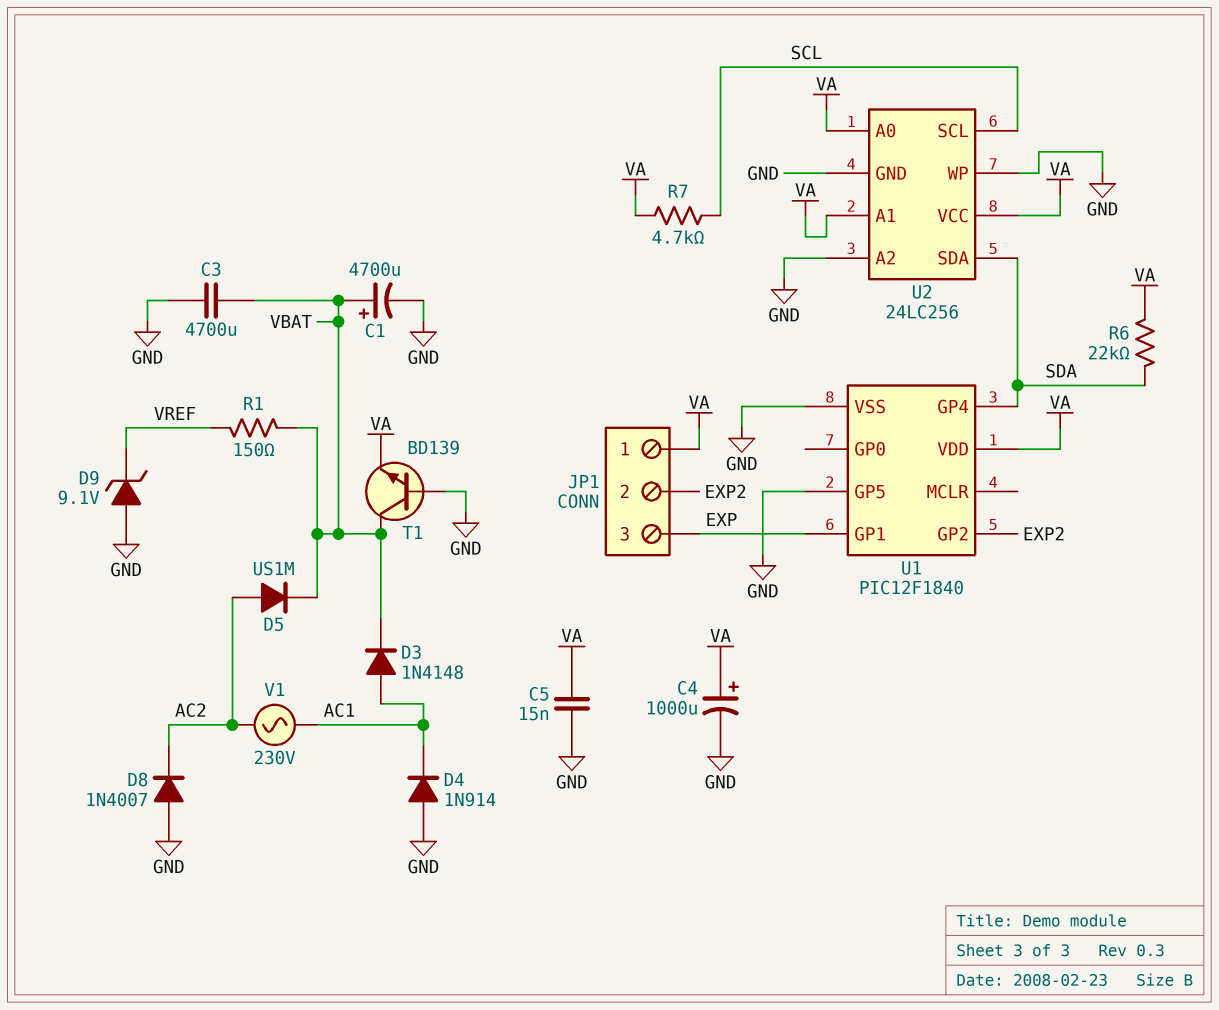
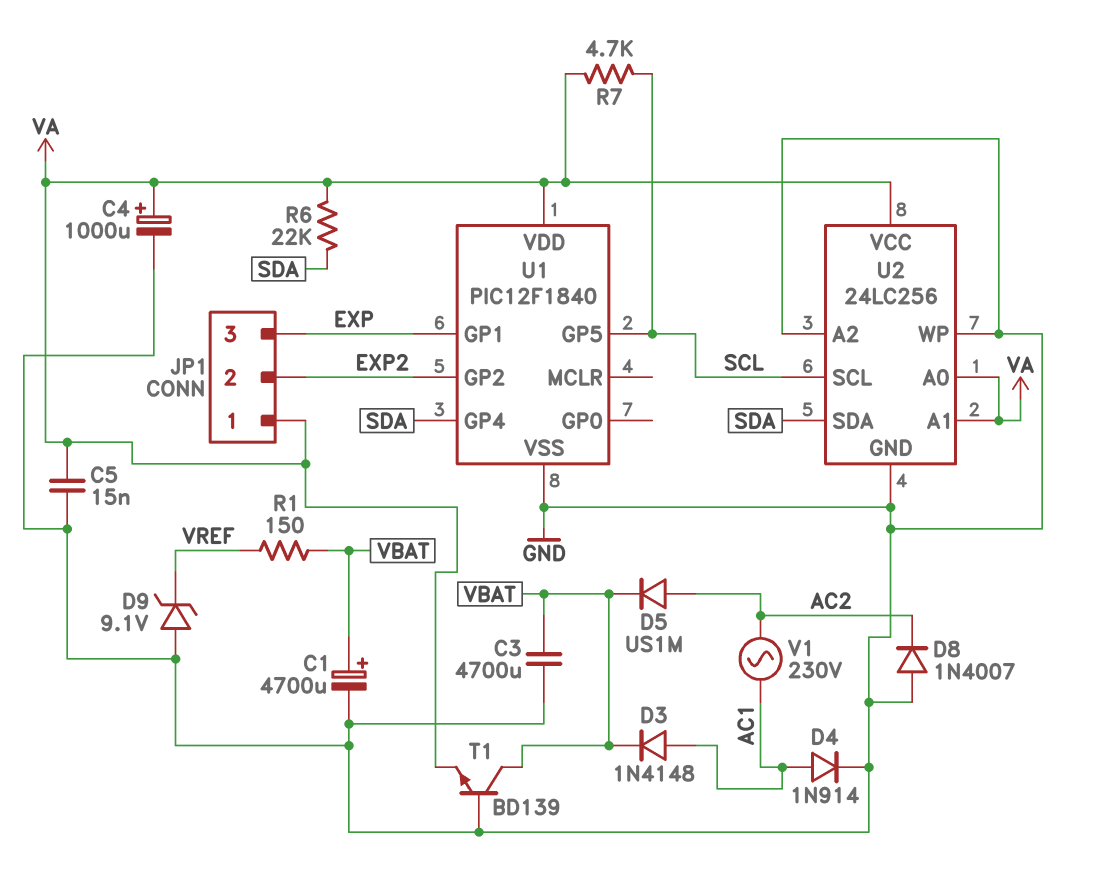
D4: diode 1N914 (A GND, K AC1) -> diode 1N914 (A AC1, K GND)
U1 pin GP5: GND -> SCL

